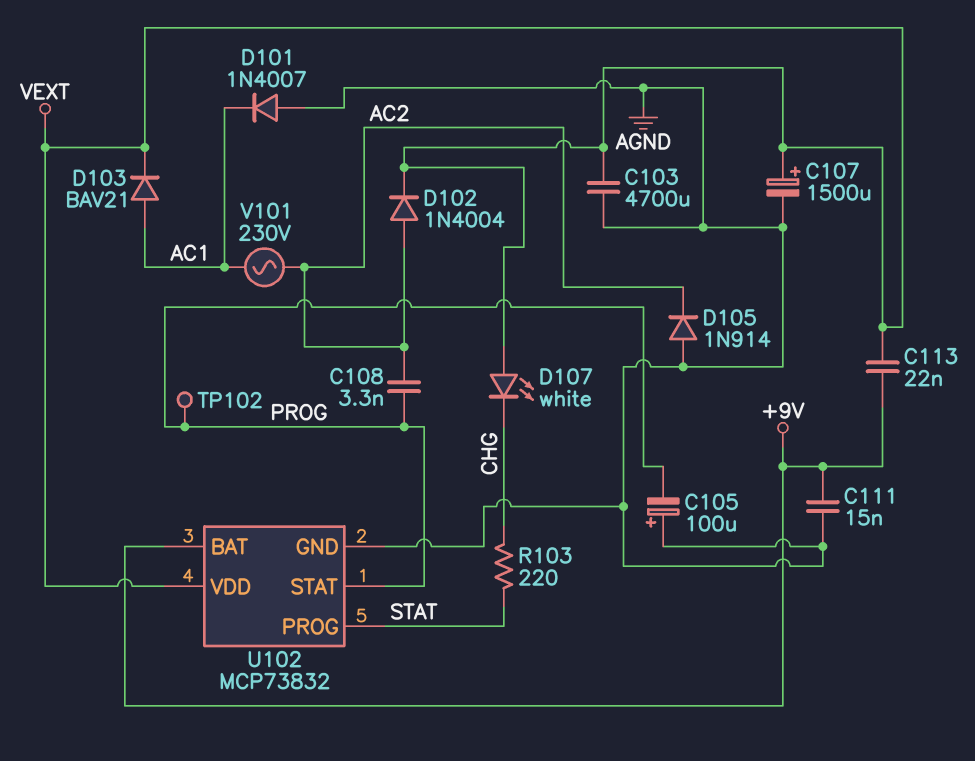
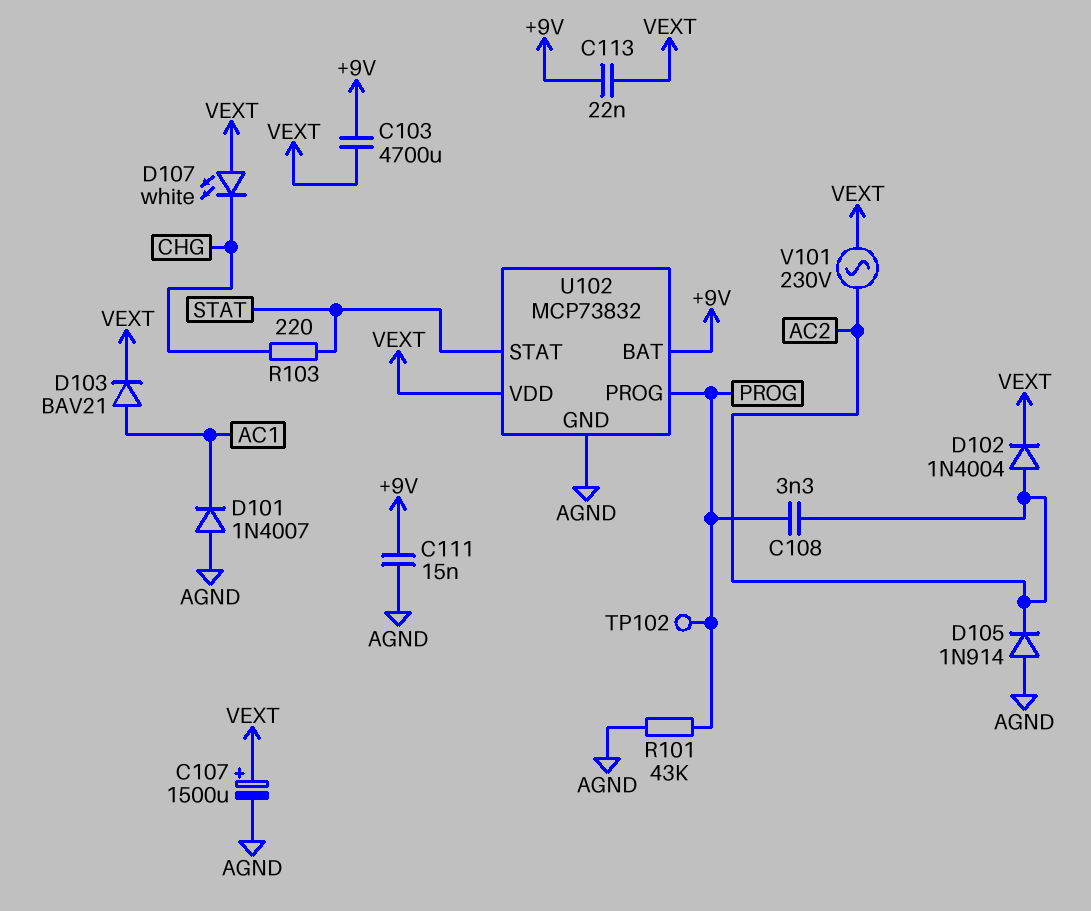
C103: 4700uF (AGND, VEXT) -> 4700uF (+9V, VEXT)
C105: 100uF (plus AGND, minus PROG) -> none
R101: none -> 43k (AGND, PROG)
U102 pin PROG: STAT -> PROG
U102 pin STAT: PROG -> STAT
V101: AC 230V (AC1, AC2) -> AC 230V (AC2, VEXT)

